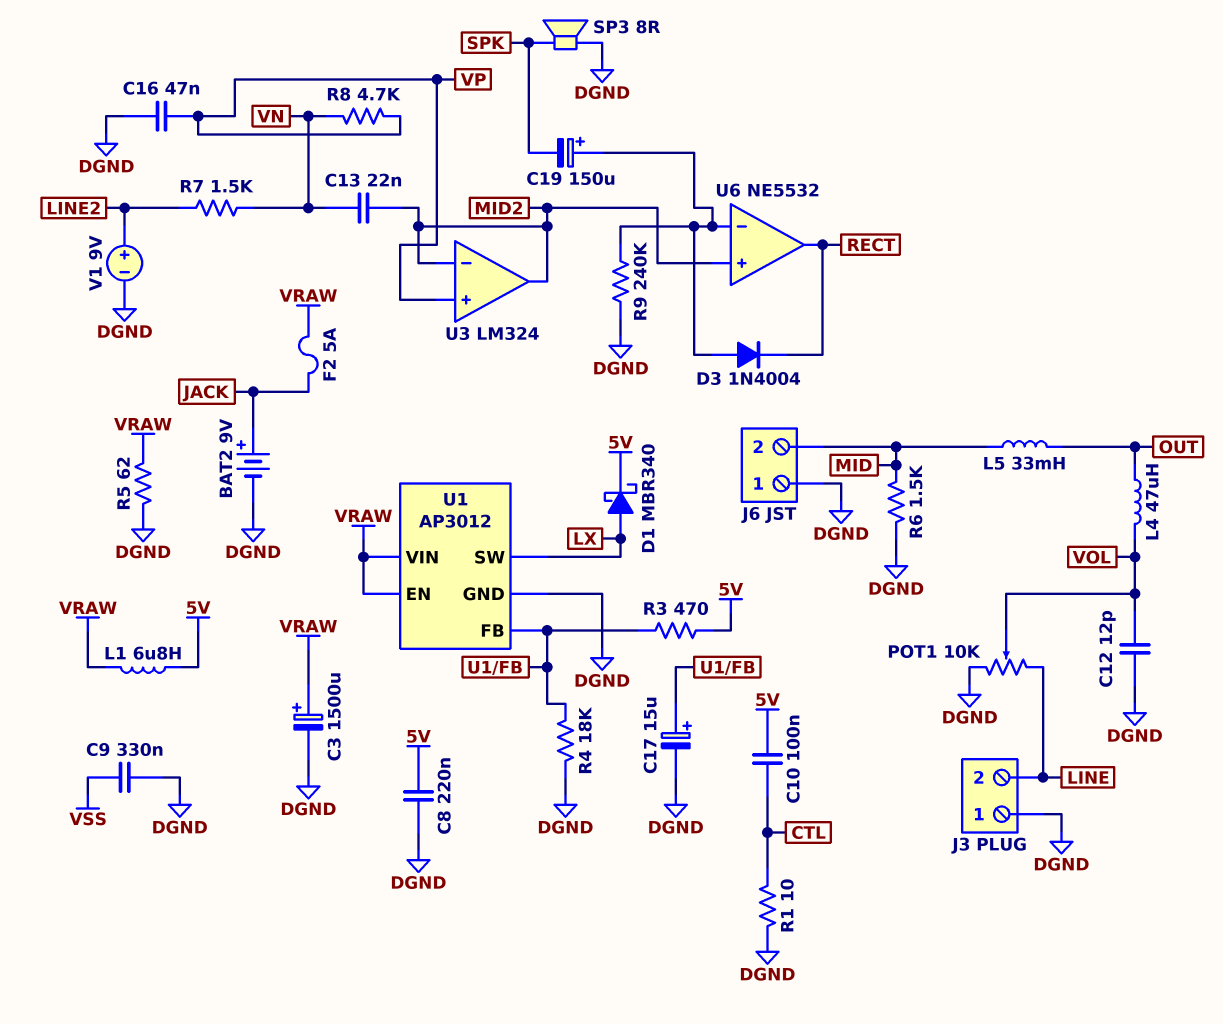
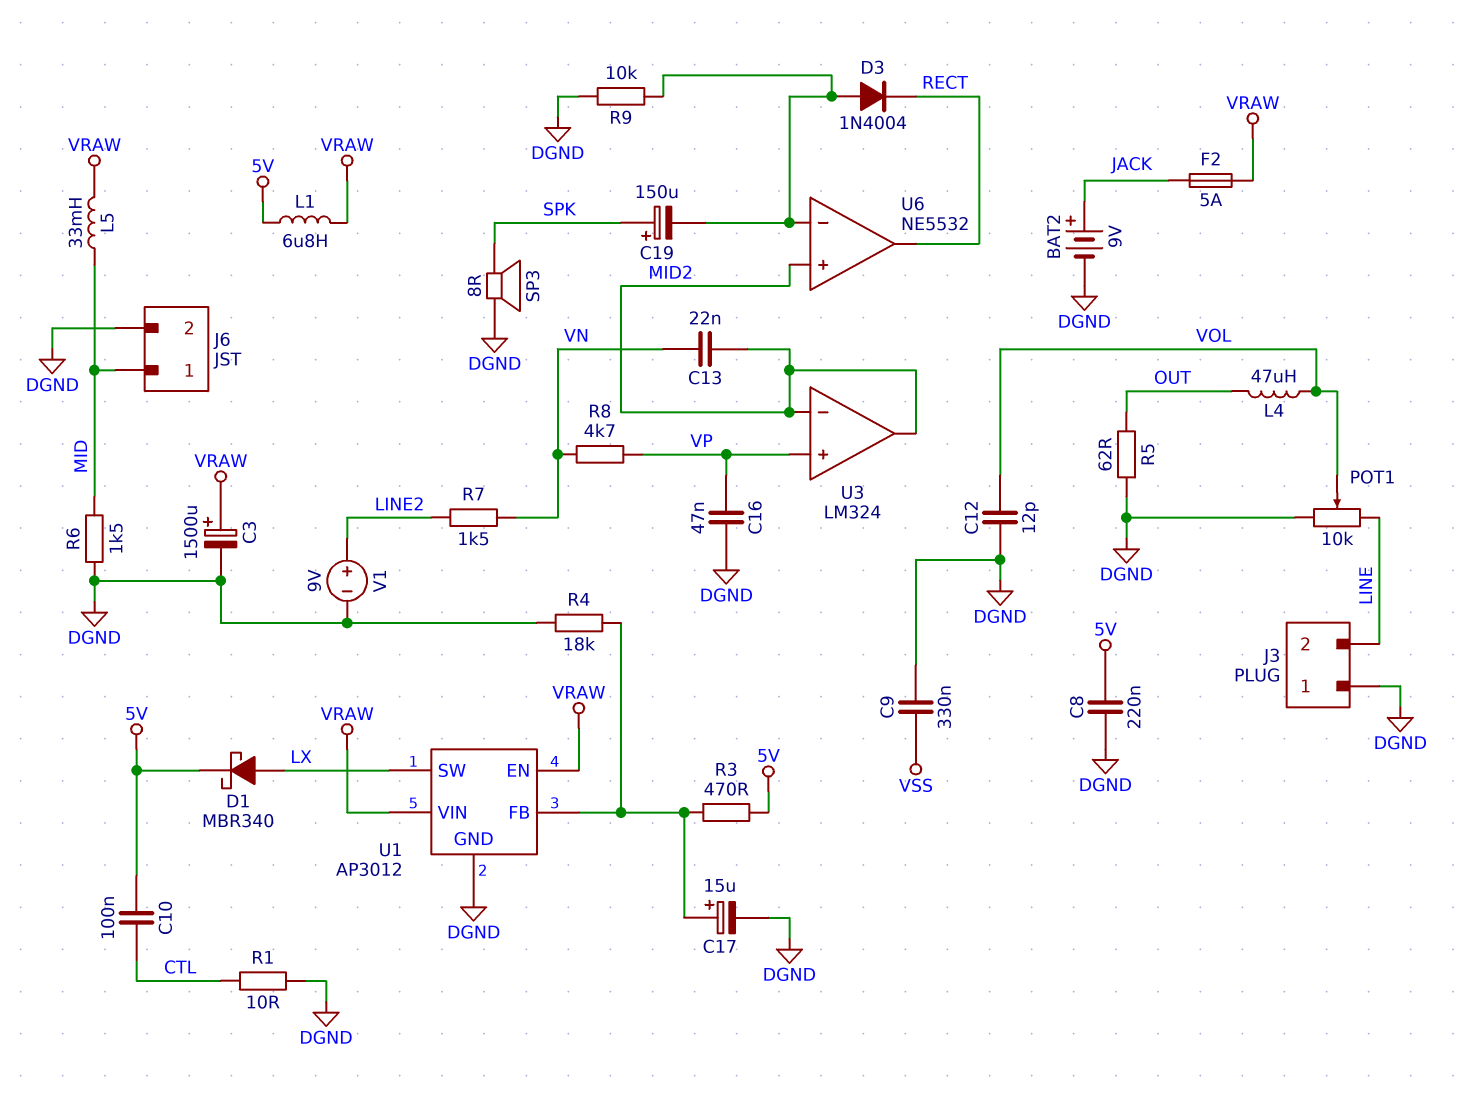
C19: 150uF (plus U6/in-, minus SPK) -> 150uF (plus SPK, minus U6/in-)
J6 pin 1: DGND -> MID
J6 pin 2: MID -> DGND
L5: 33mH (MID, OUT) -> 33mH (MID, VRAW)
R5: 62 (DGND, VRAW) -> 62 (DGND, OUT)
R9: 240k (DGND, U6/in-) -> 10k (DGND, U6/in-)

